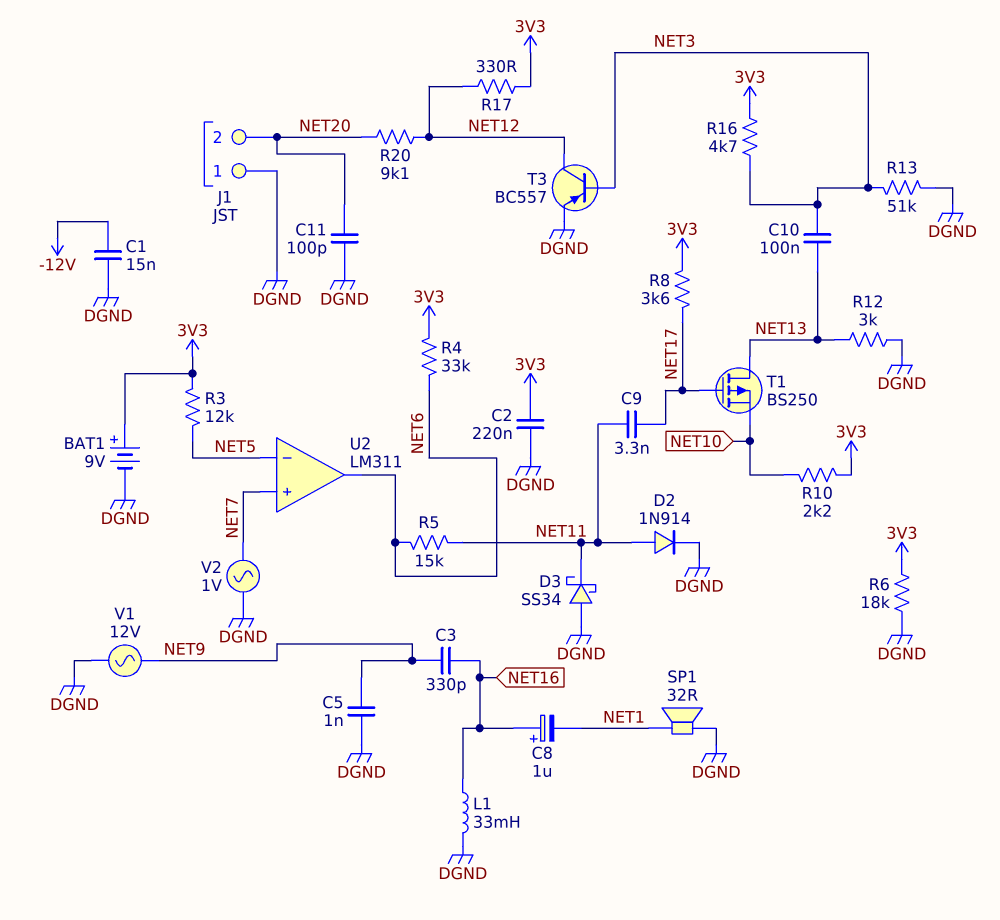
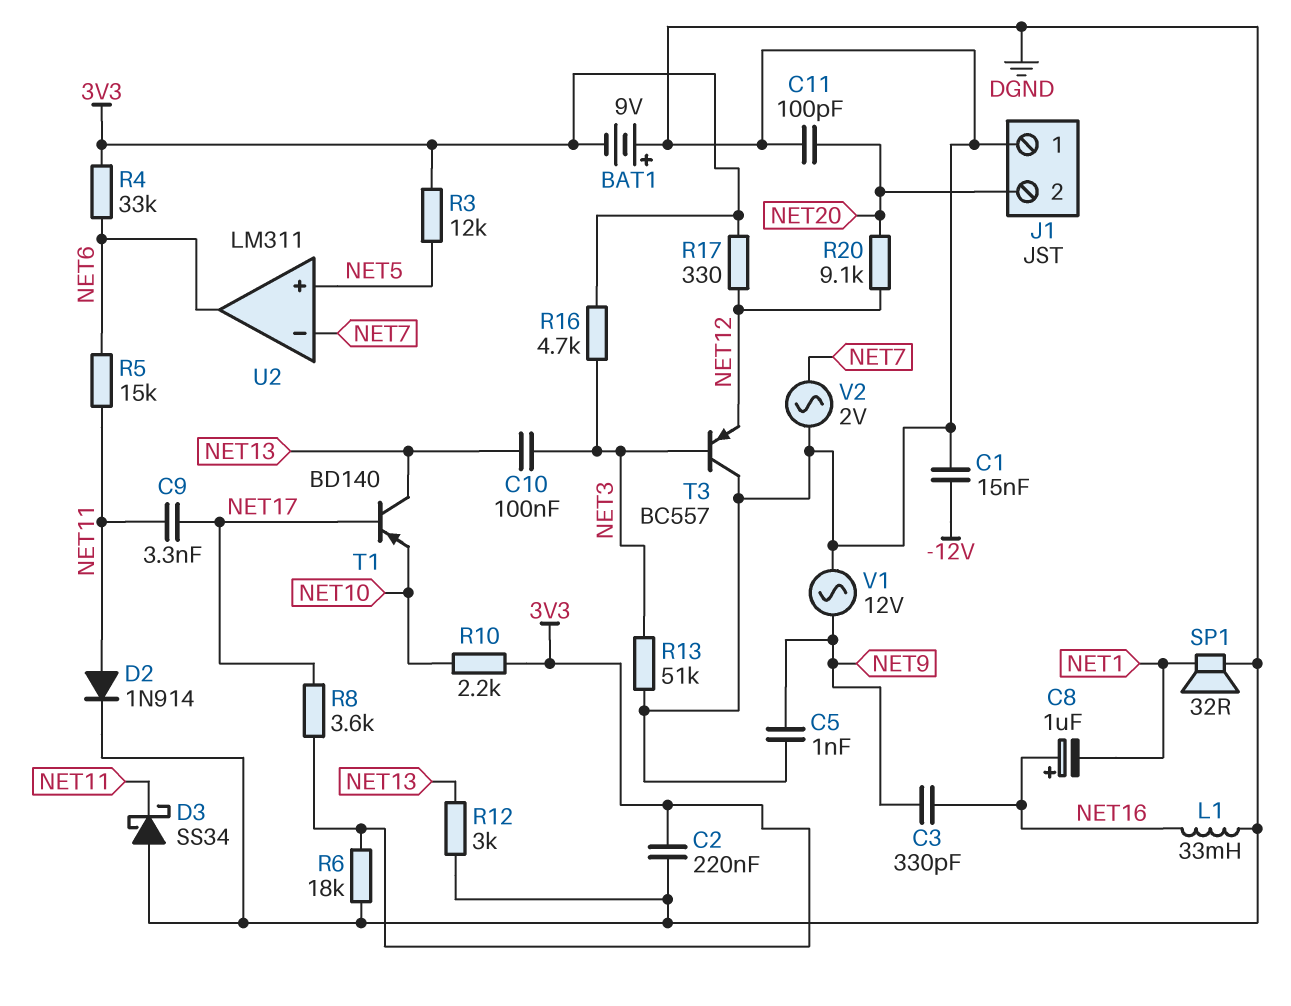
BAT1: 9V (plus 3V3, minus DGND) -> 9V (plus DGND, minus 3V3)
T1: PMOS BS250 (G NET17, D NET13, S NET10) -> PNP BD140 (B NET17, C NET13, E NET10)
T3: PNP BC557 (B NET3, C NET12, E DGND) -> PNP BC557 (B NET3, C DGND, E NET12)
U2 pin in+: NET7 -> NET5
U2 pin in-: NET5 -> NET7
V2: AC 1V (DGND, NET7) -> AC 2V (DGND, NET7)

